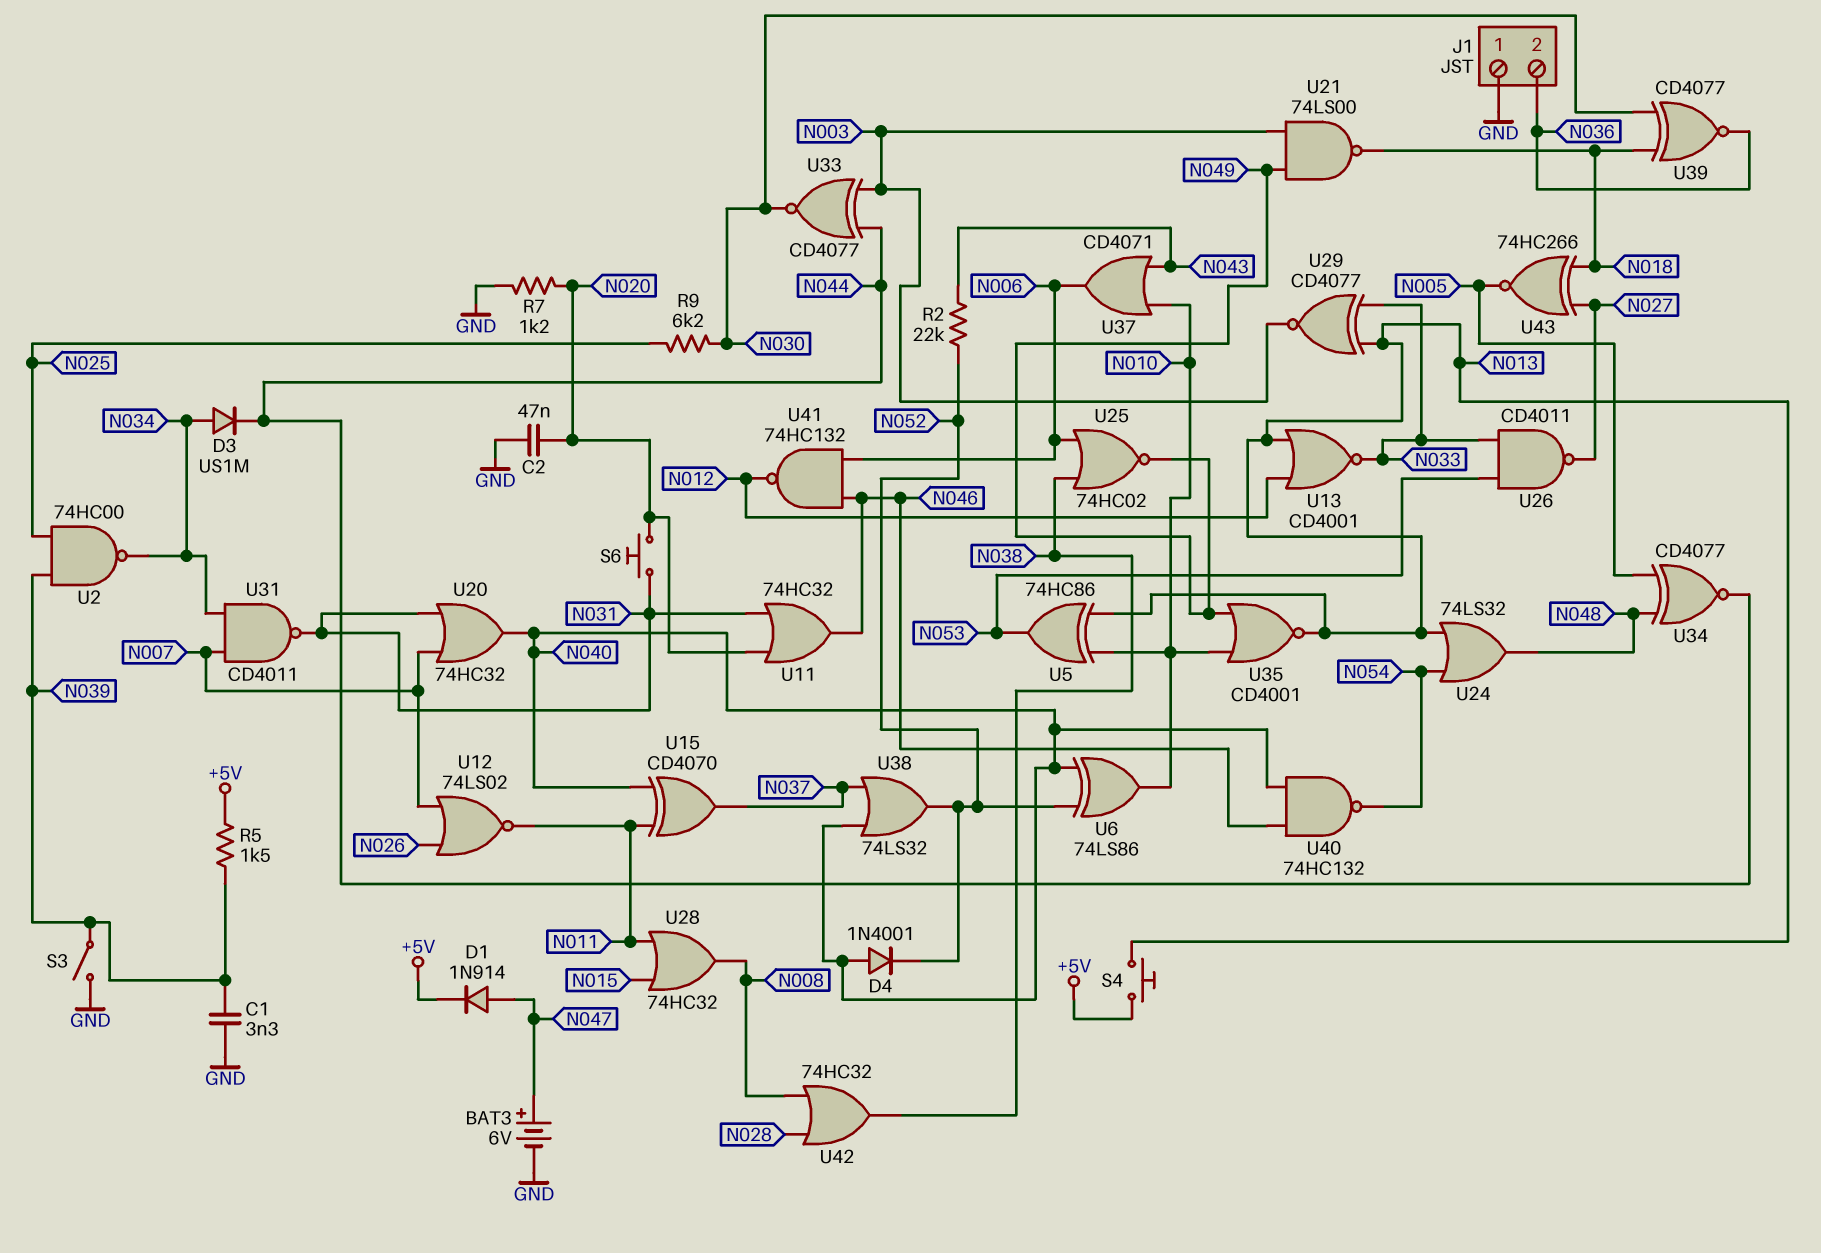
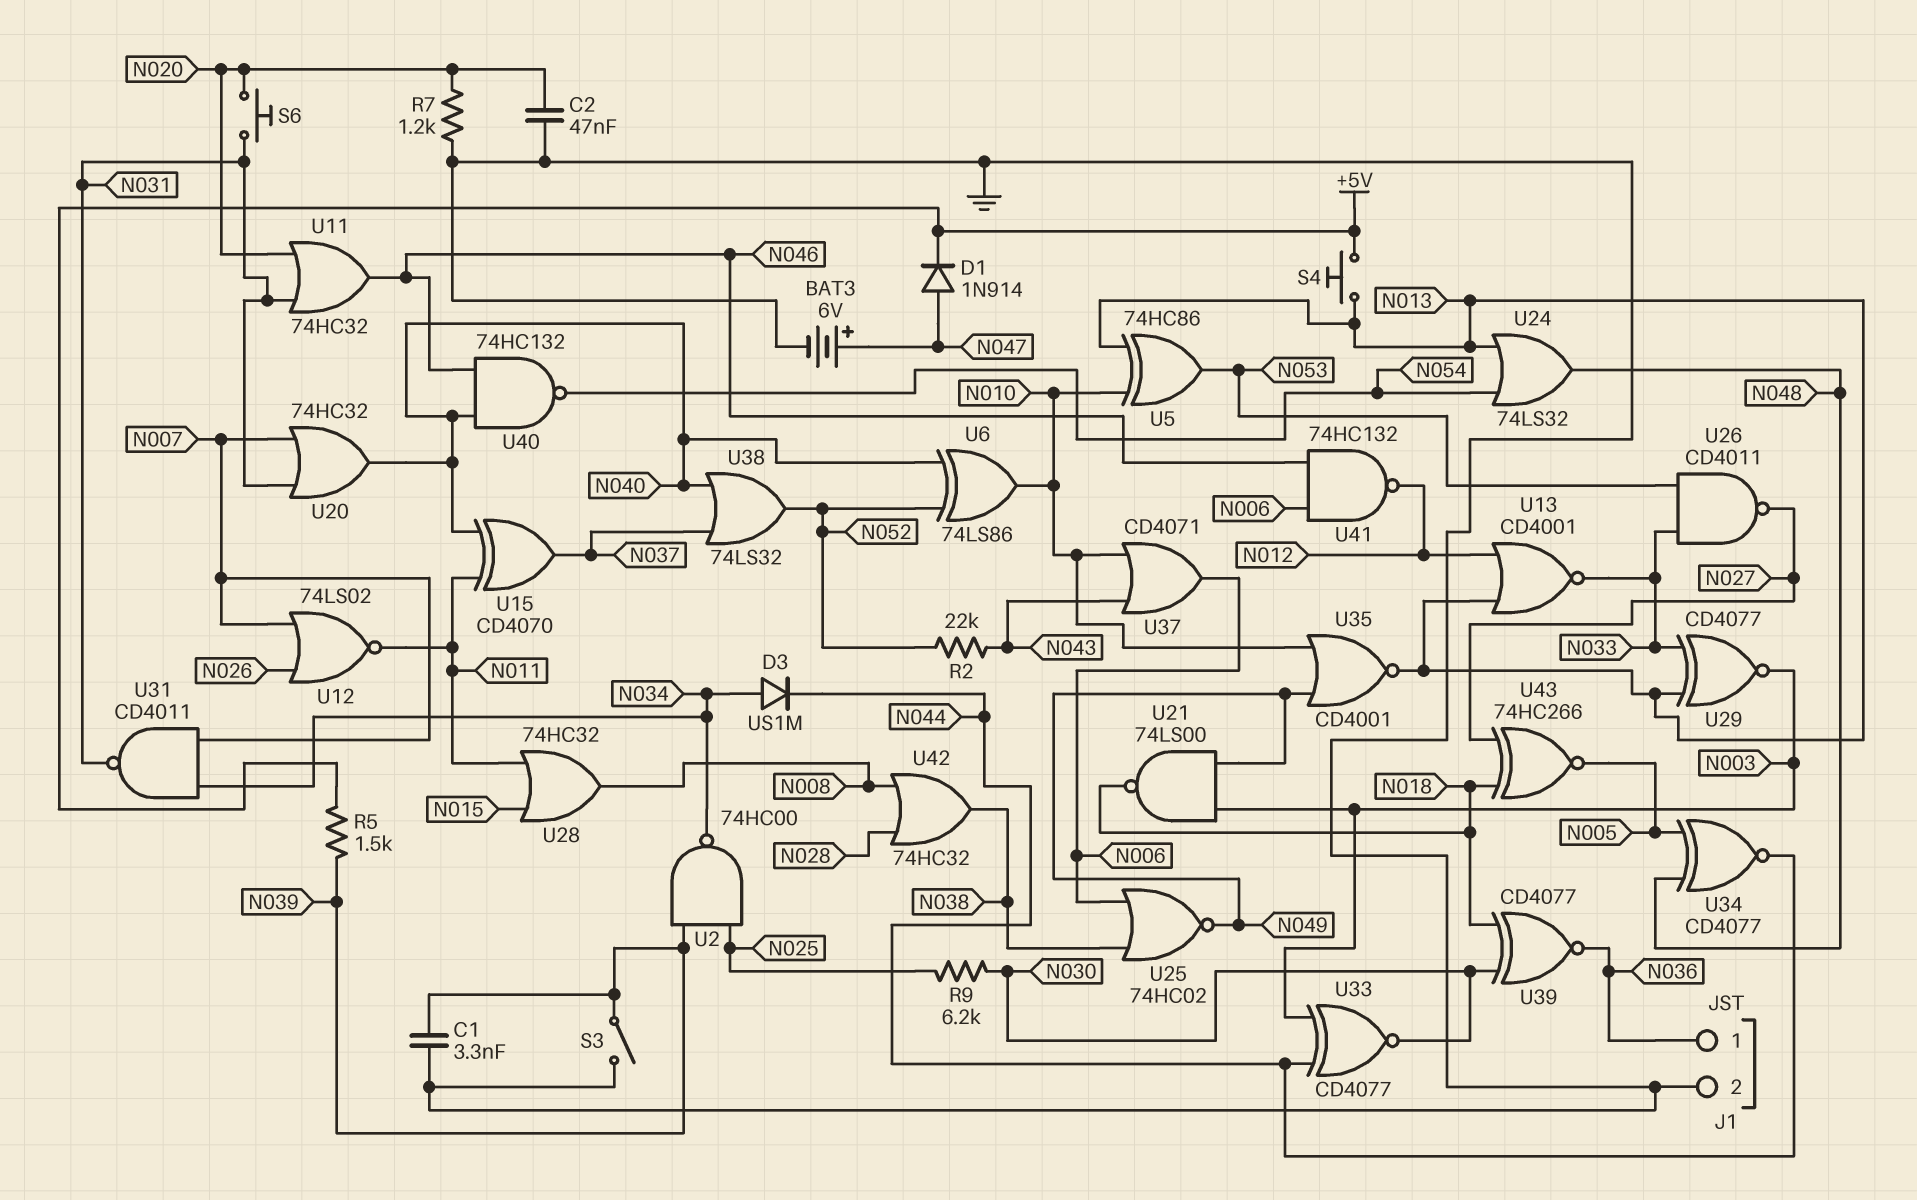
D4: diode 1N4001 (A N040, K N052) -> none
J1 pin 1: GND -> N036
J1 pin 2: N036 -> GND

